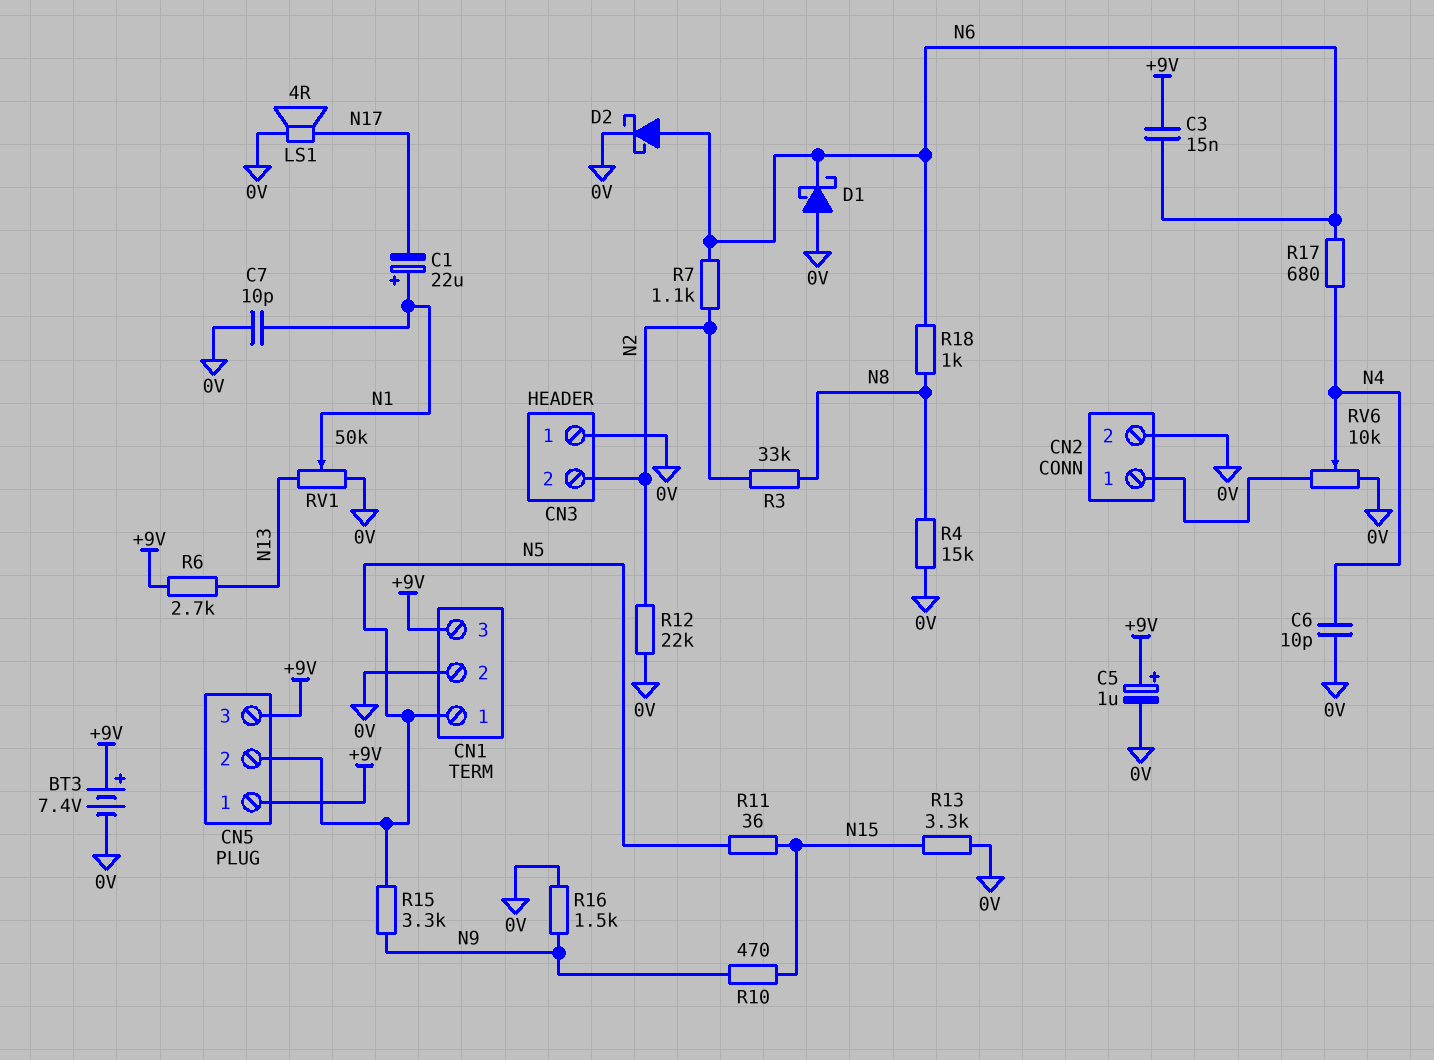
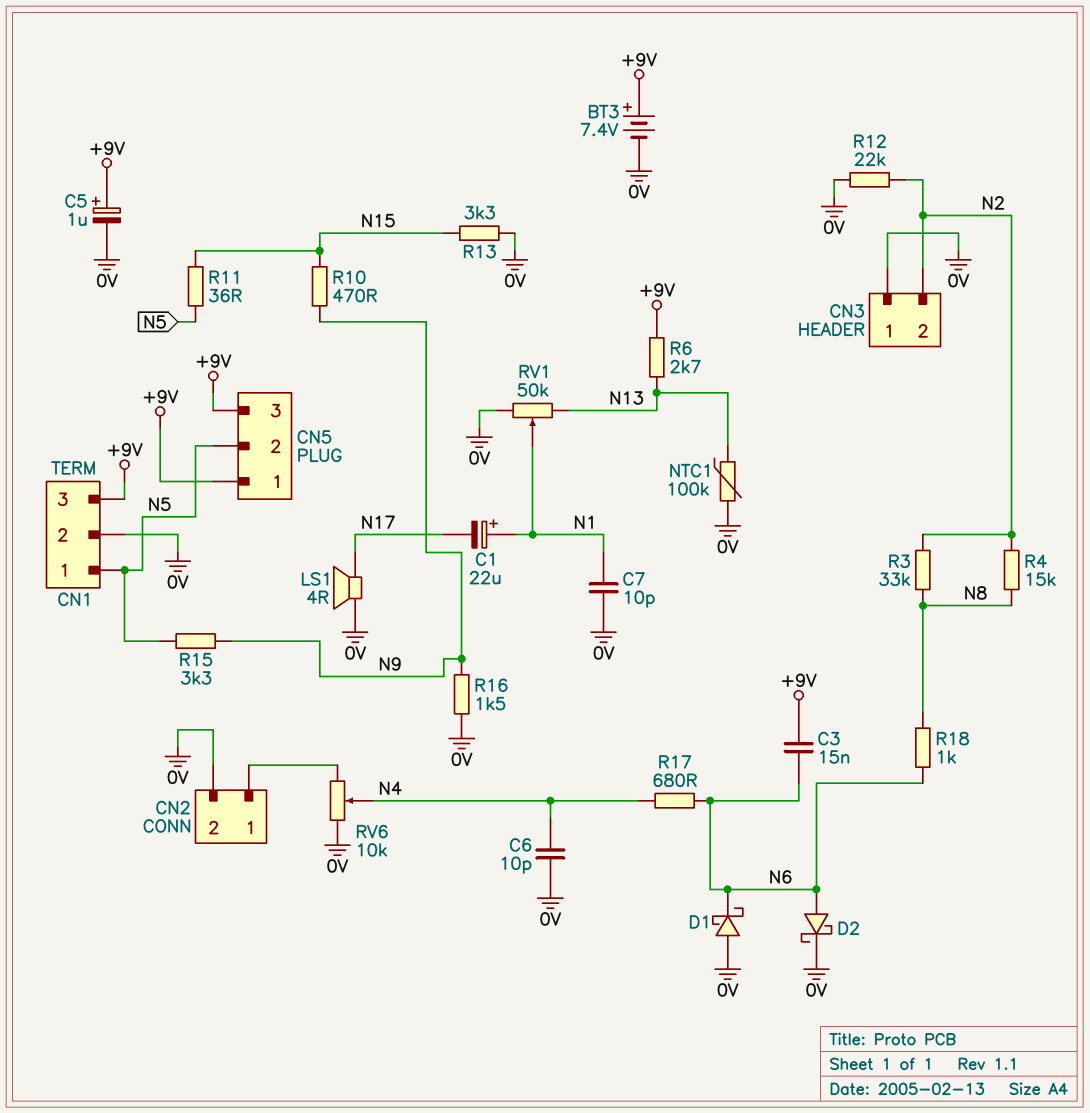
NTC1: none -> 100k (0V, N13)
R4: 15k (0V, N8) -> 15k (N2, N8)
R7: 1.1k (N2, N6) -> none

